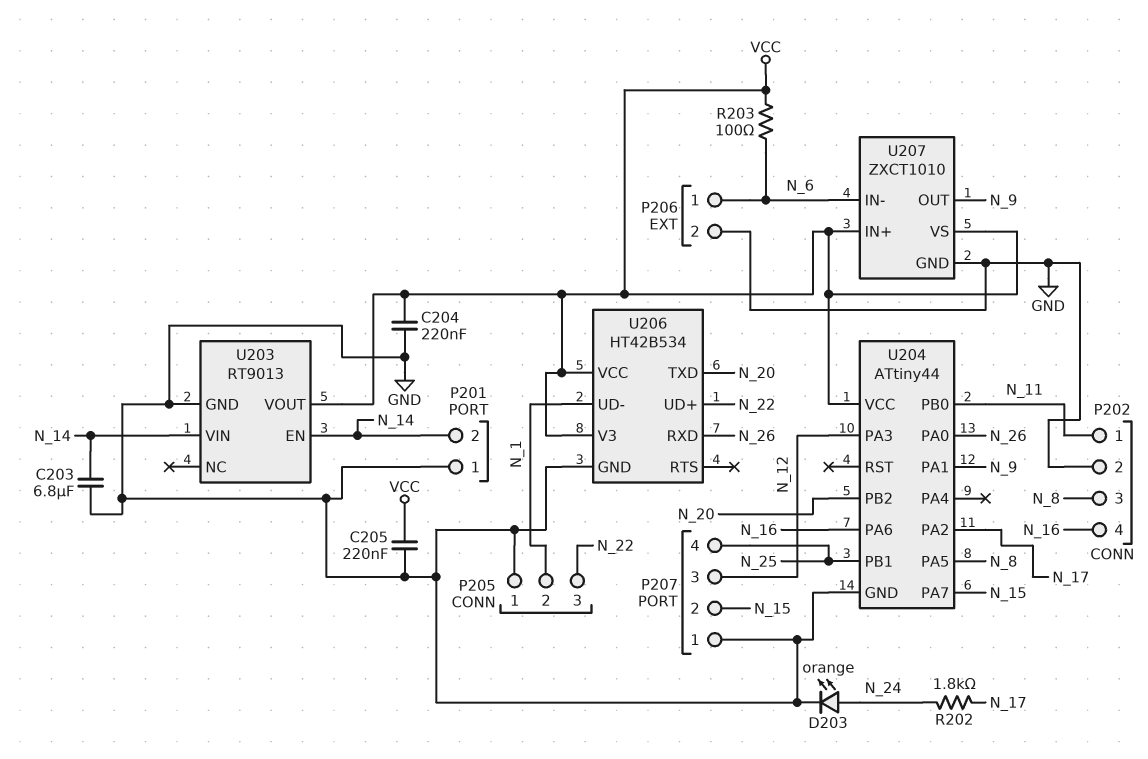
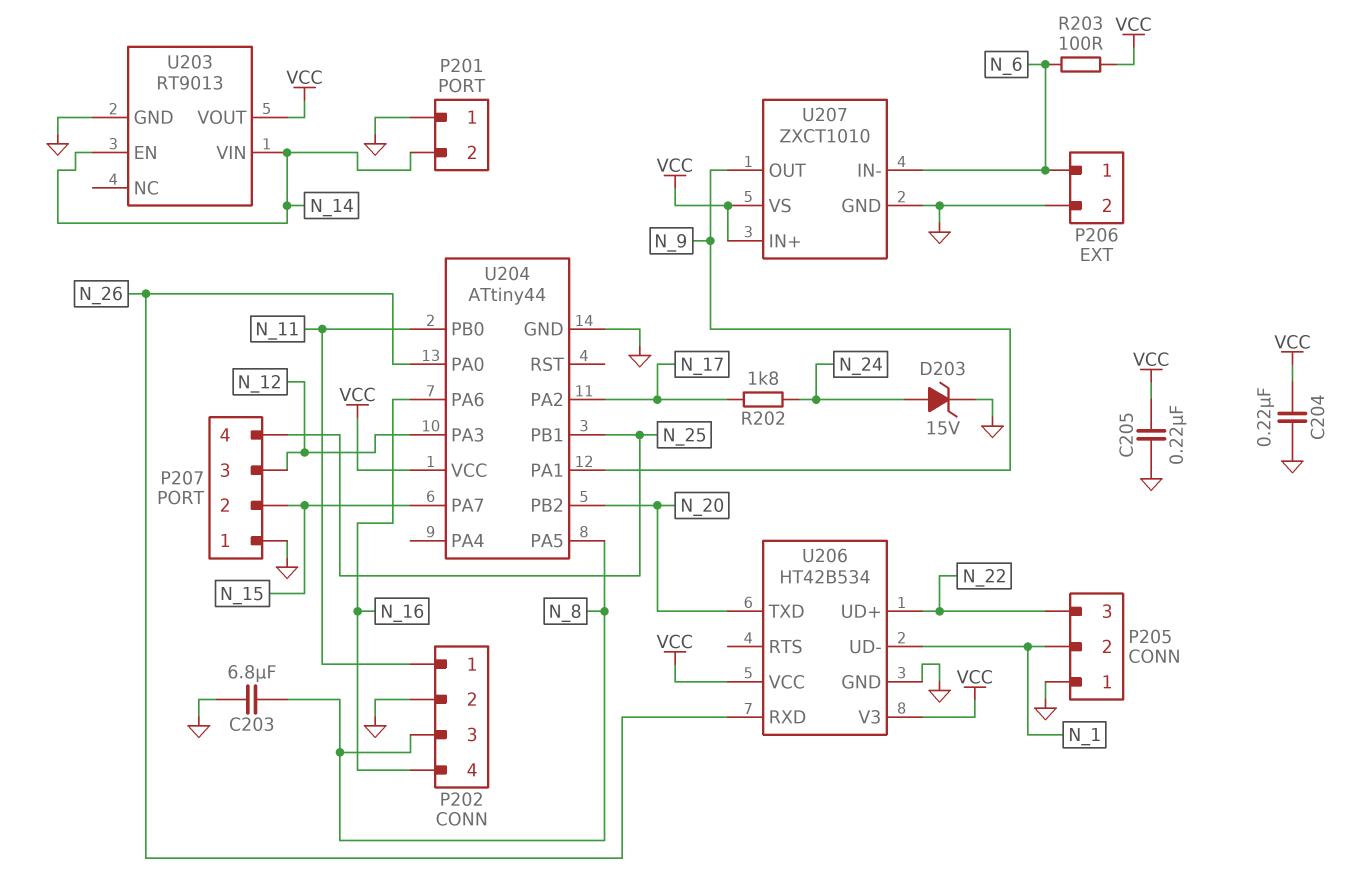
C203: 6.8uF (GND, N_14) -> 6.8uF (GND, N_8)
D203: LED orange (A N_24, K GND) -> zener 15V (A N_24, K GND)

